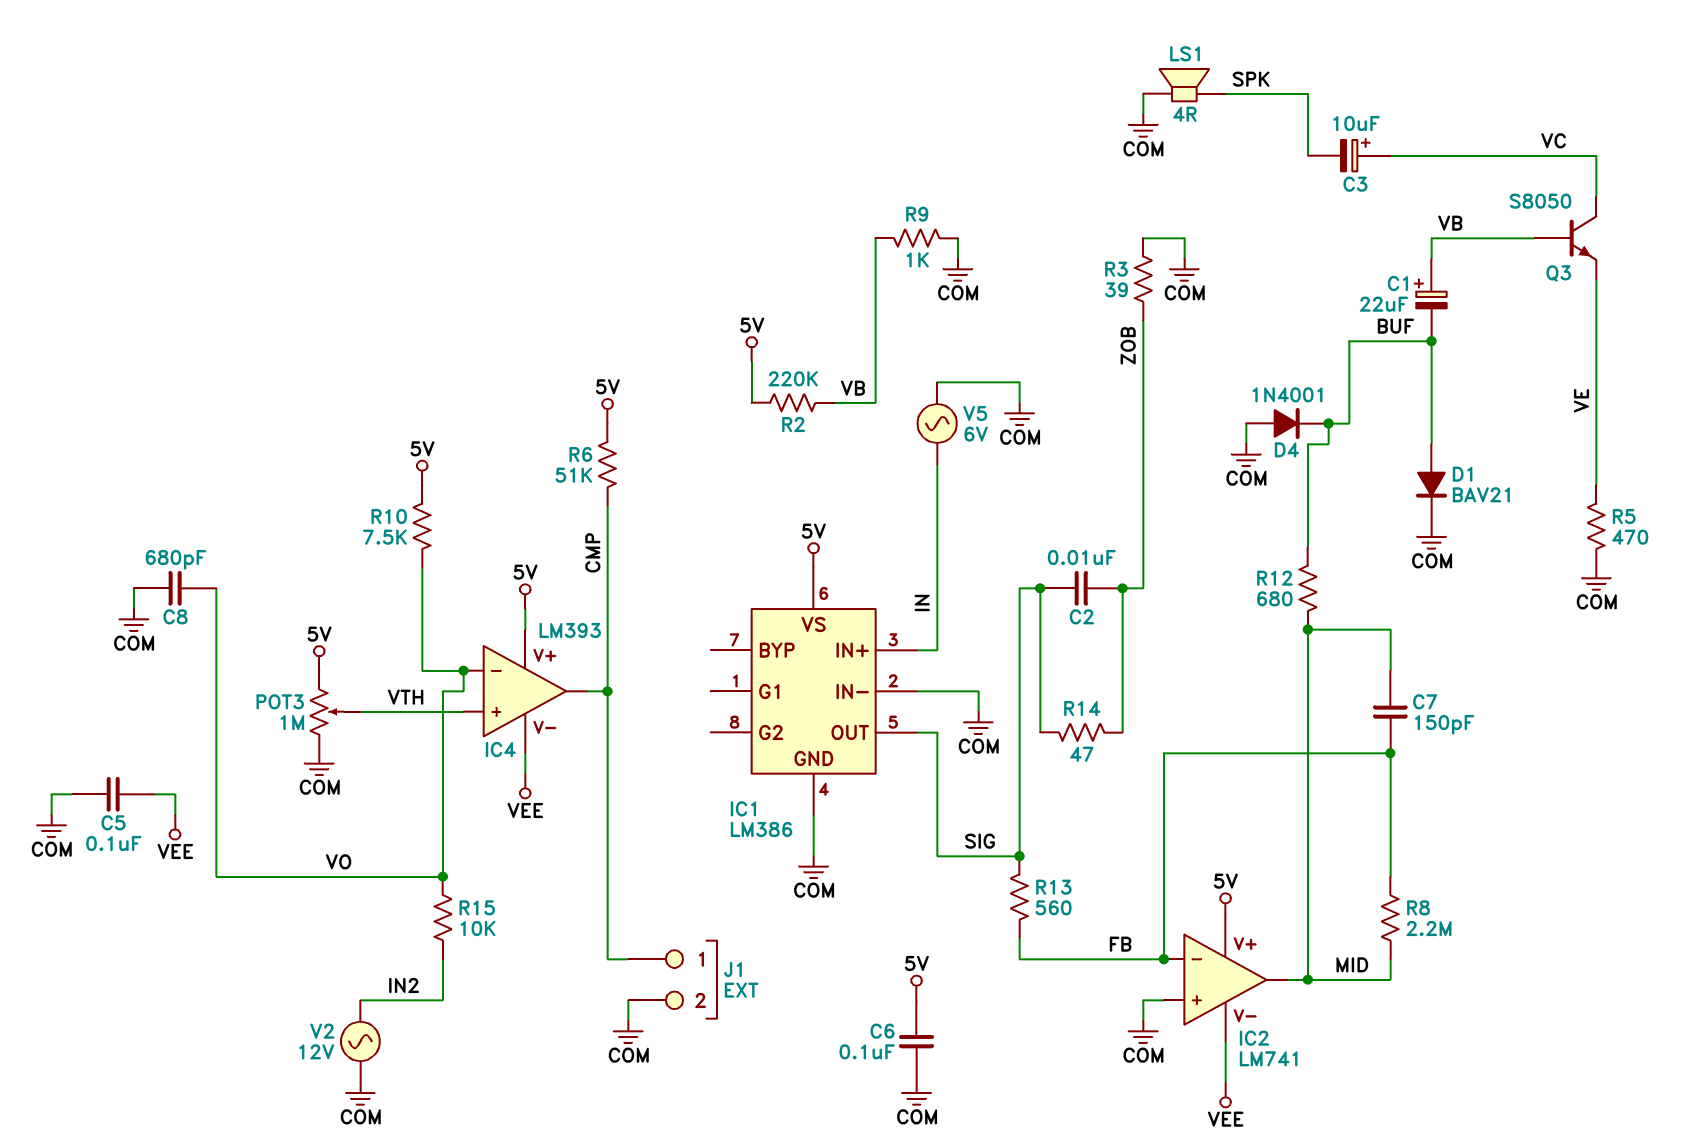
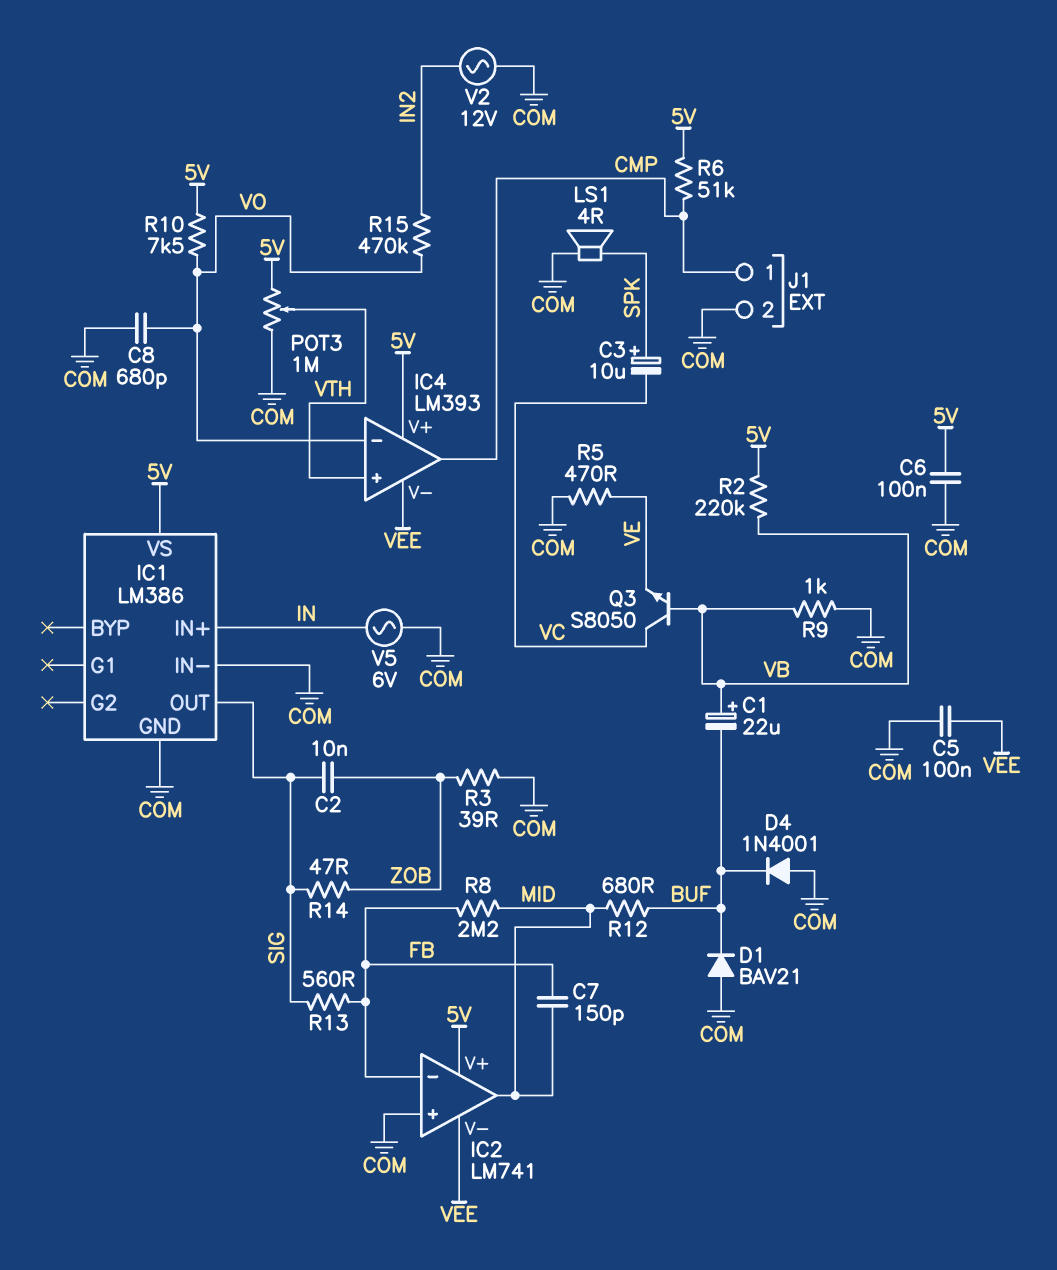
C3: 10uF (plus VC, minus SPK) -> 10uF (plus SPK, minus VC)
D1: diode BAV21 (A BUF, K COM) -> diode BAV21 (A COM, K BUF)
R15: 10k (IN2, VO) -> 470k (IN2, VO)

